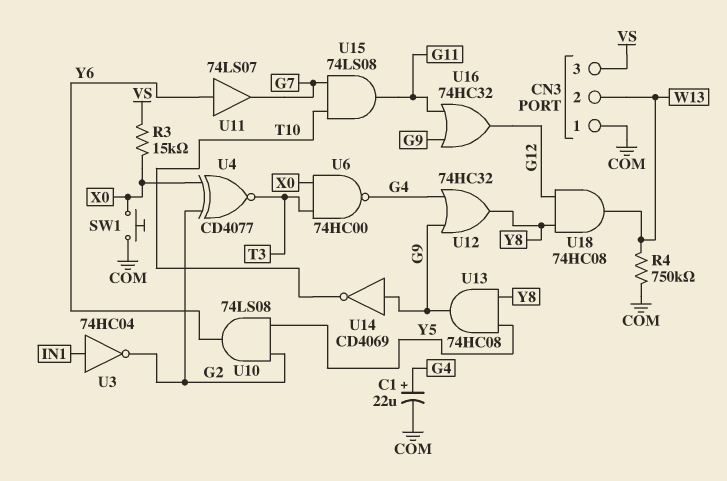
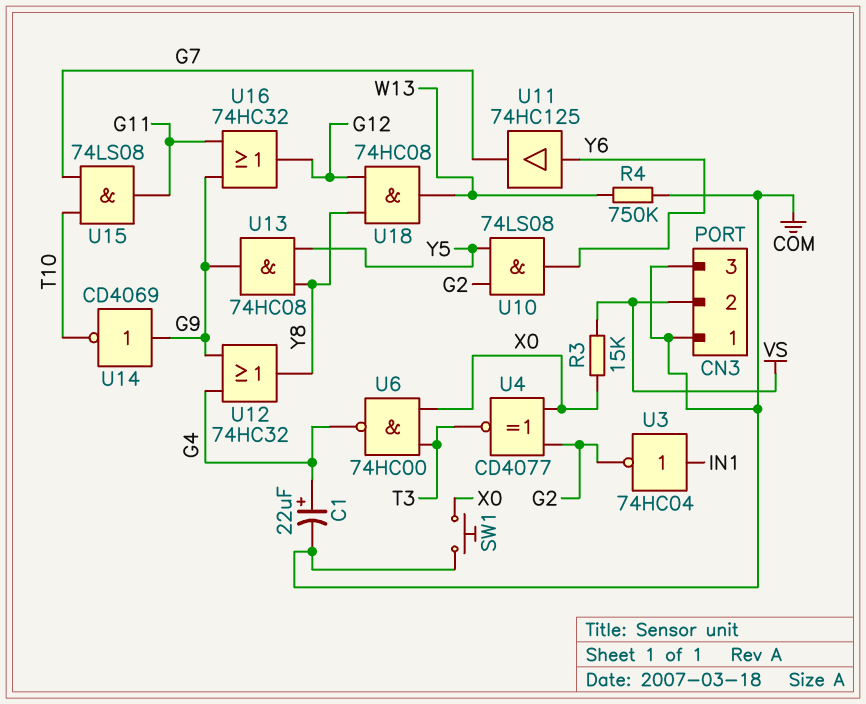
CN3 pin 2: W13 -> VS
CN3 pin 3: VS -> COM
U11: buffer 74LS07 (in Y6, out G7) -> buffer 74HC125 (in Y6, out G7)

